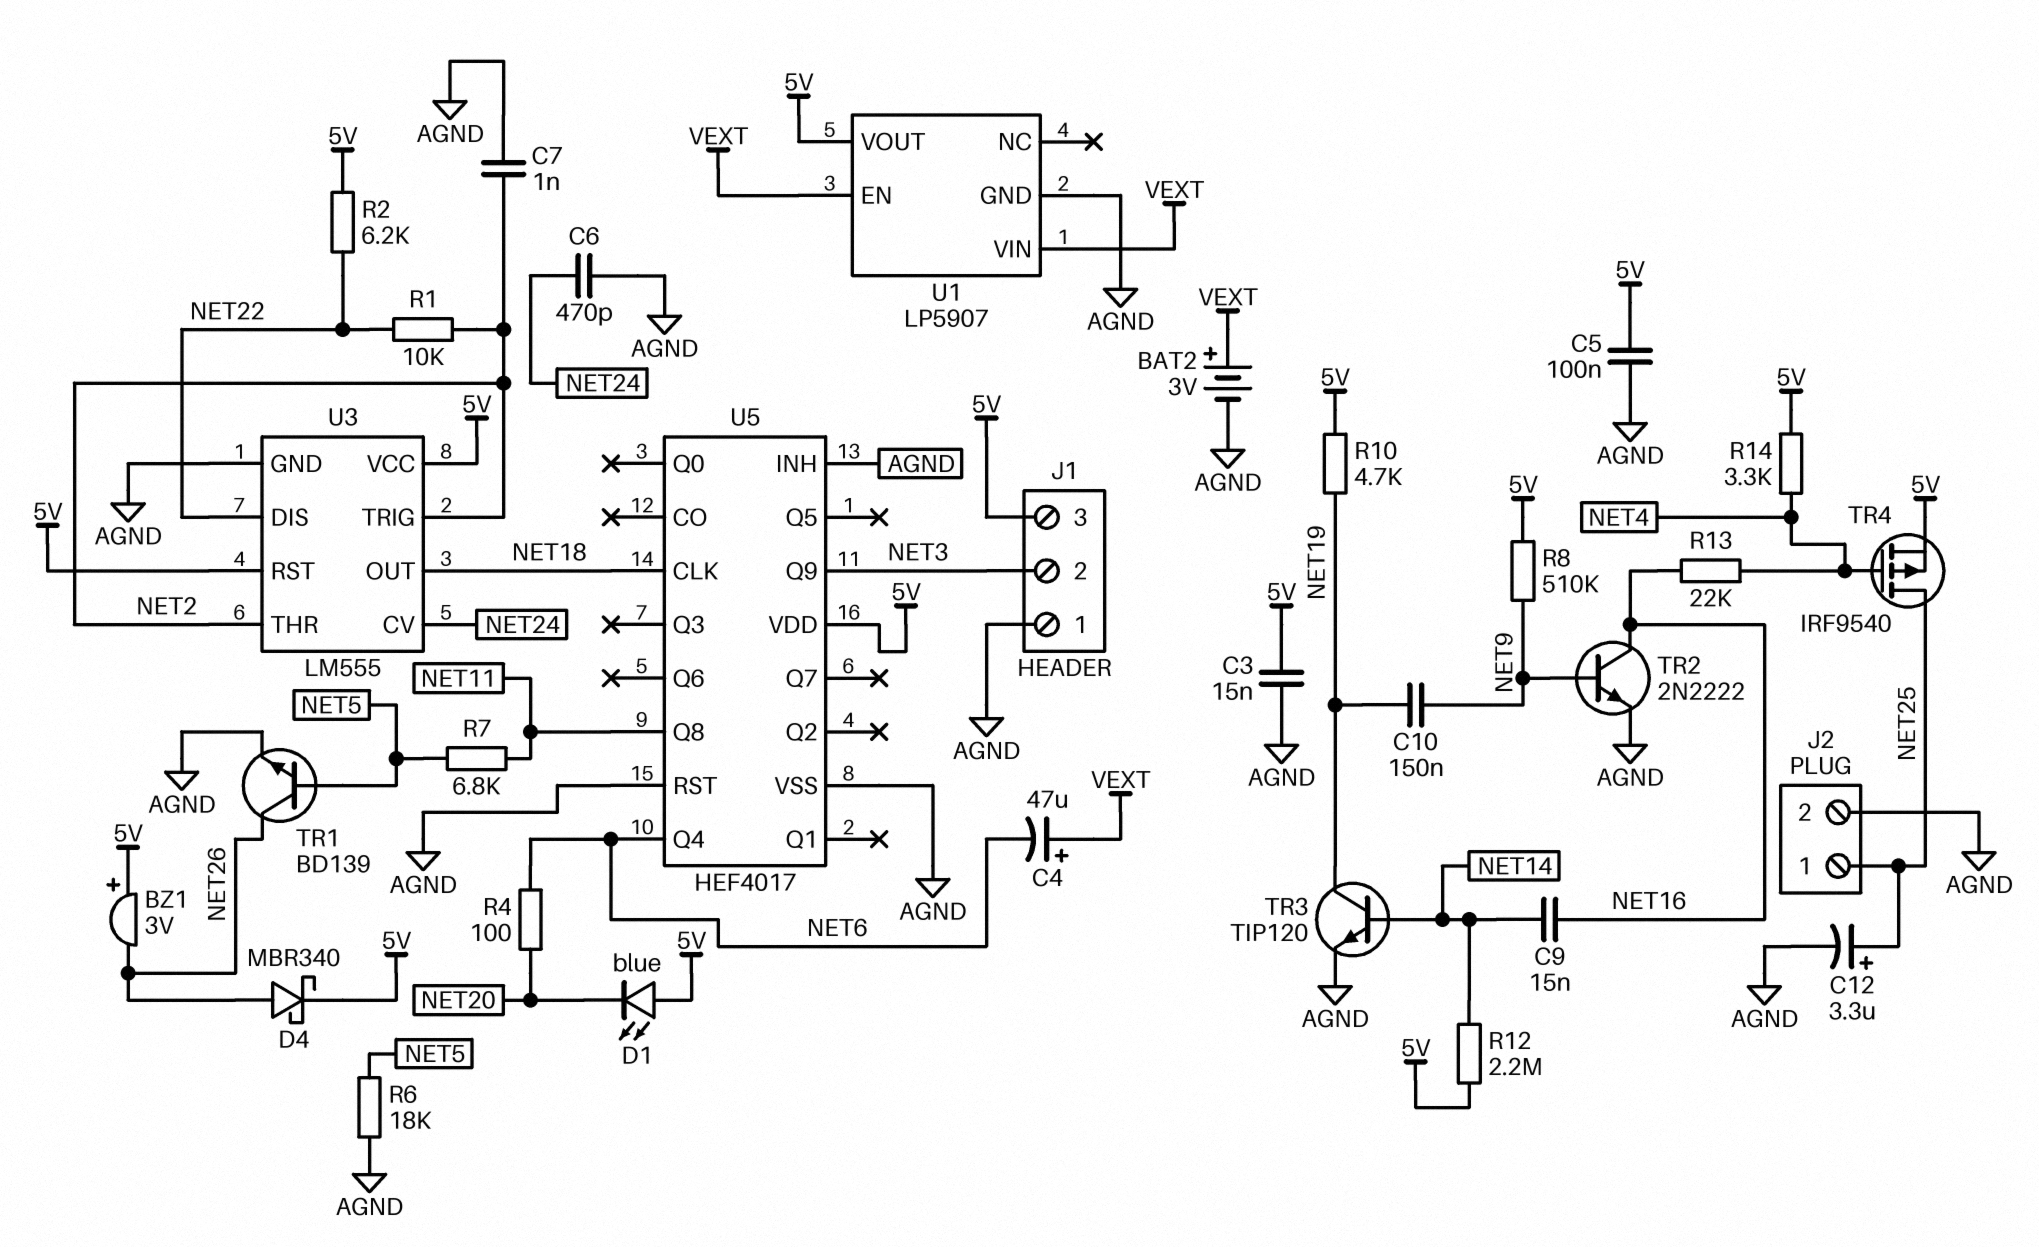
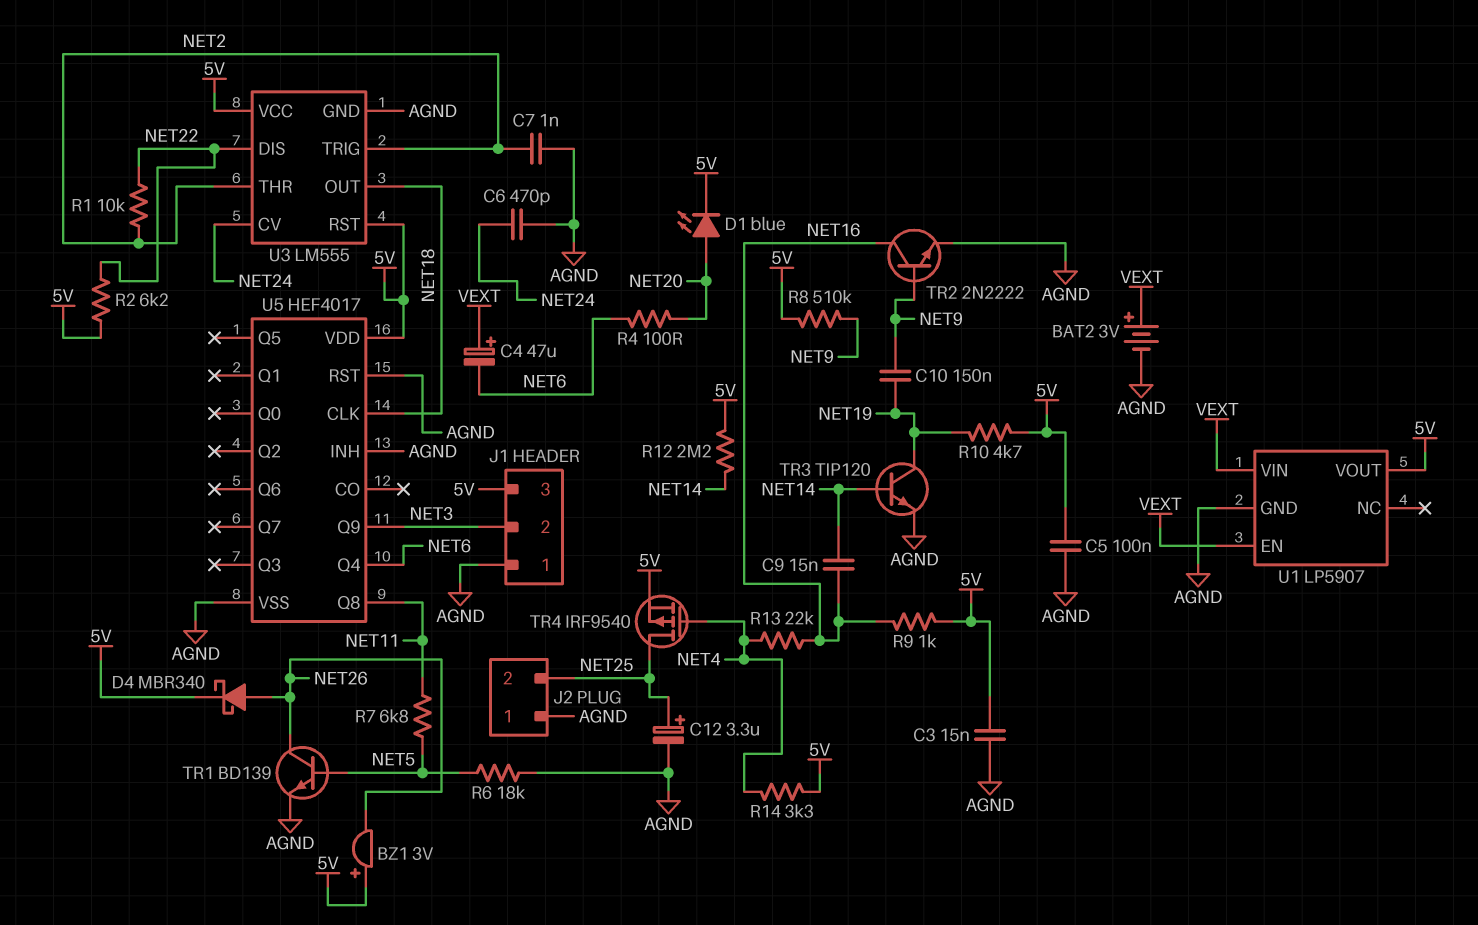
D1: LED blue (A 5V, K NET20) -> LED blue (A NET20, K 5V)
J2 pin 1: NET25 -> AGND
J2 pin 2: AGND -> NET25
R9: none -> 1k (5V, NET16)

